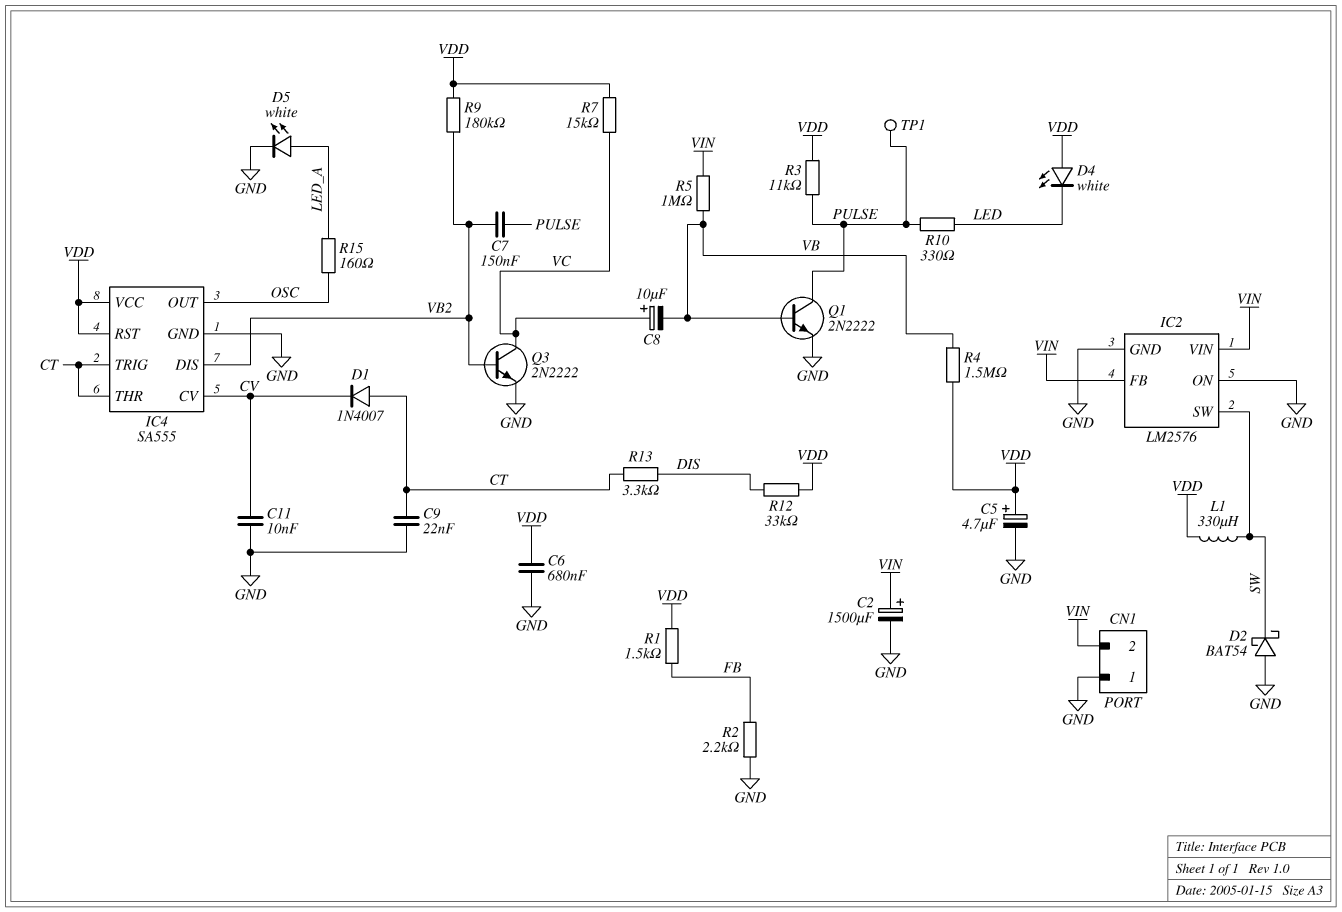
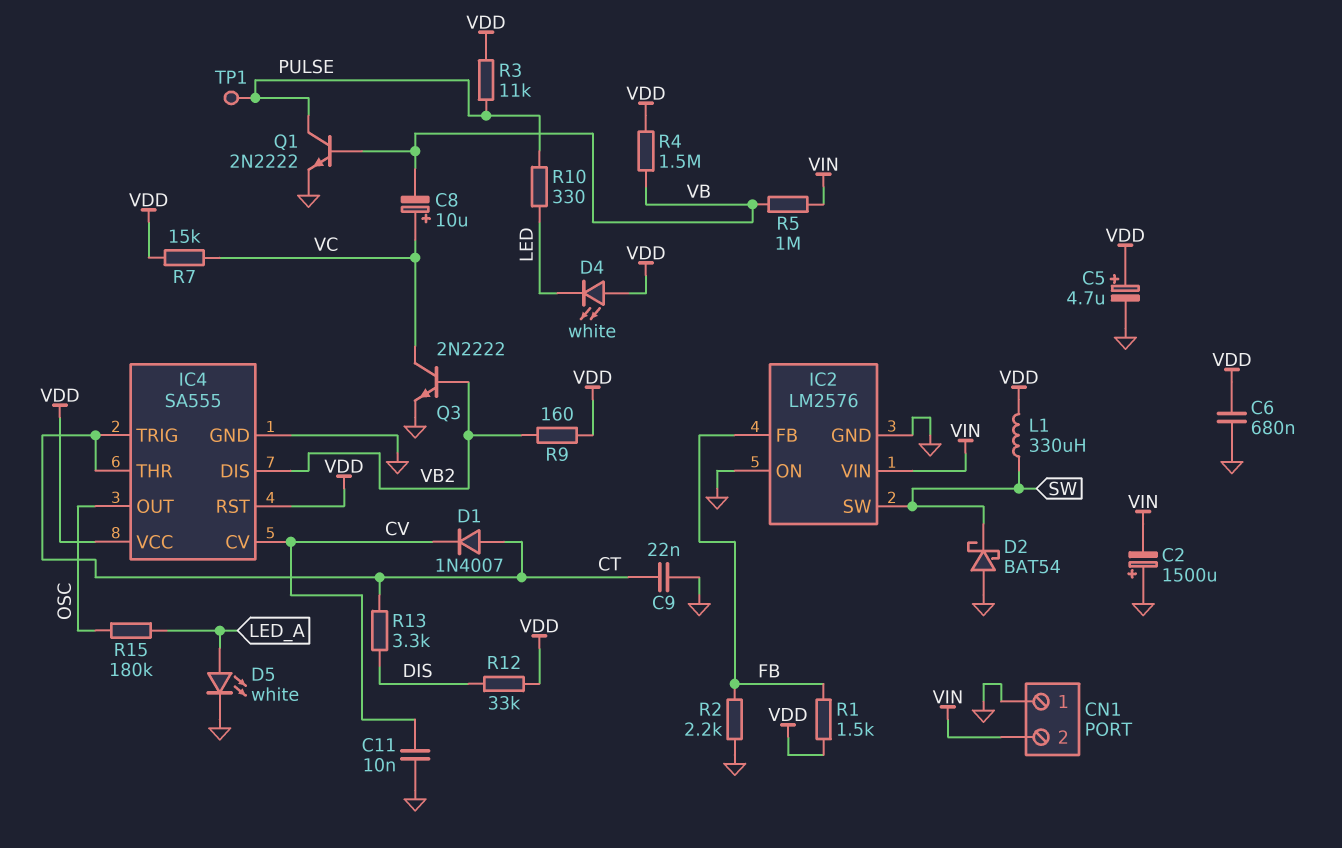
C2: 1500uF (plus VIN, minus GND) -> 1500uF (plus GND, minus VIN)
C7: 150nF (PULSE, VB2) -> none
IC2 pin FB: VIN -> FB
R9: 180k (VB2, VDD) -> 160 (VB2, VDD)
R15: 160 (LED_A, OSC) -> 180k (LED_A, OSC)

